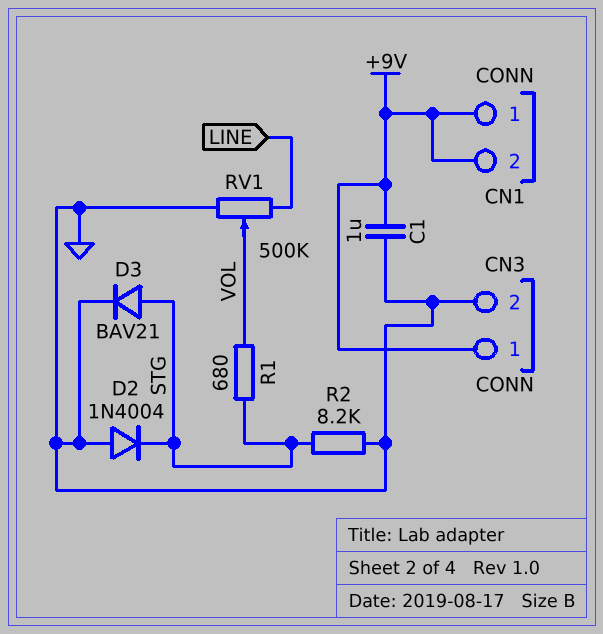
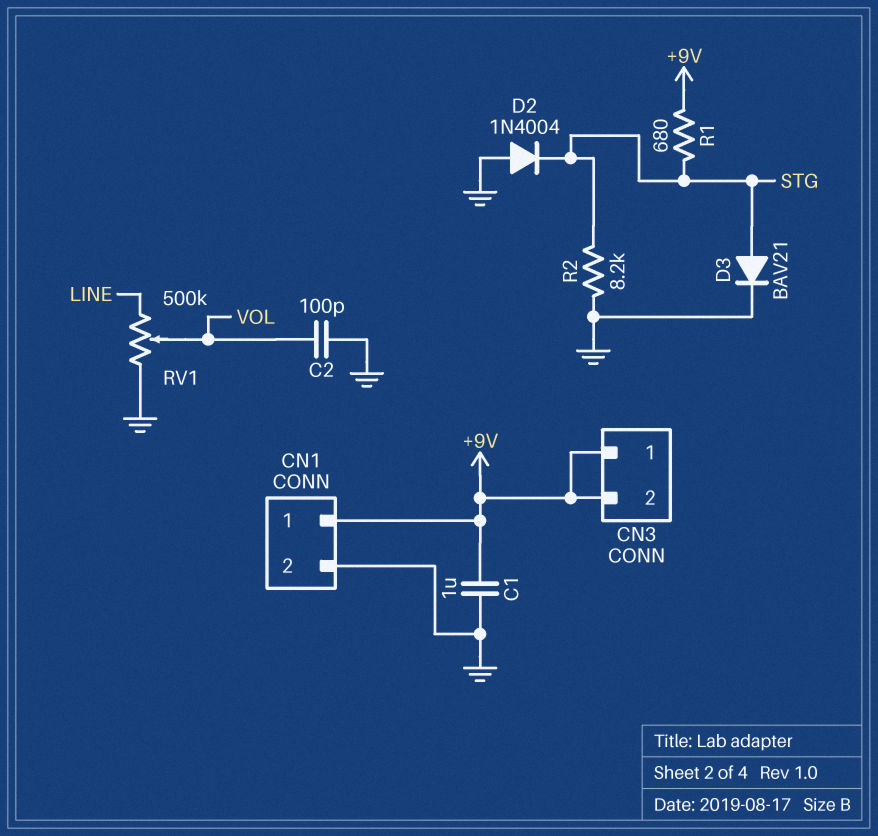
C2: none -> 100pF (GND, VOL)
CN1 pin 2: +9V -> GND
CN3 pin 2: GND -> +9V
R1: 680 (STG, VOL) -> 680 (+9V, STG)

